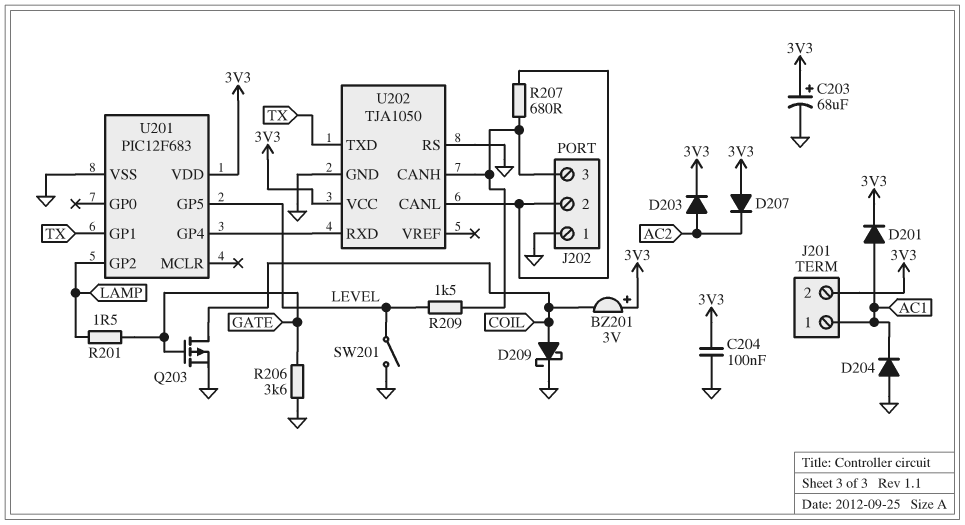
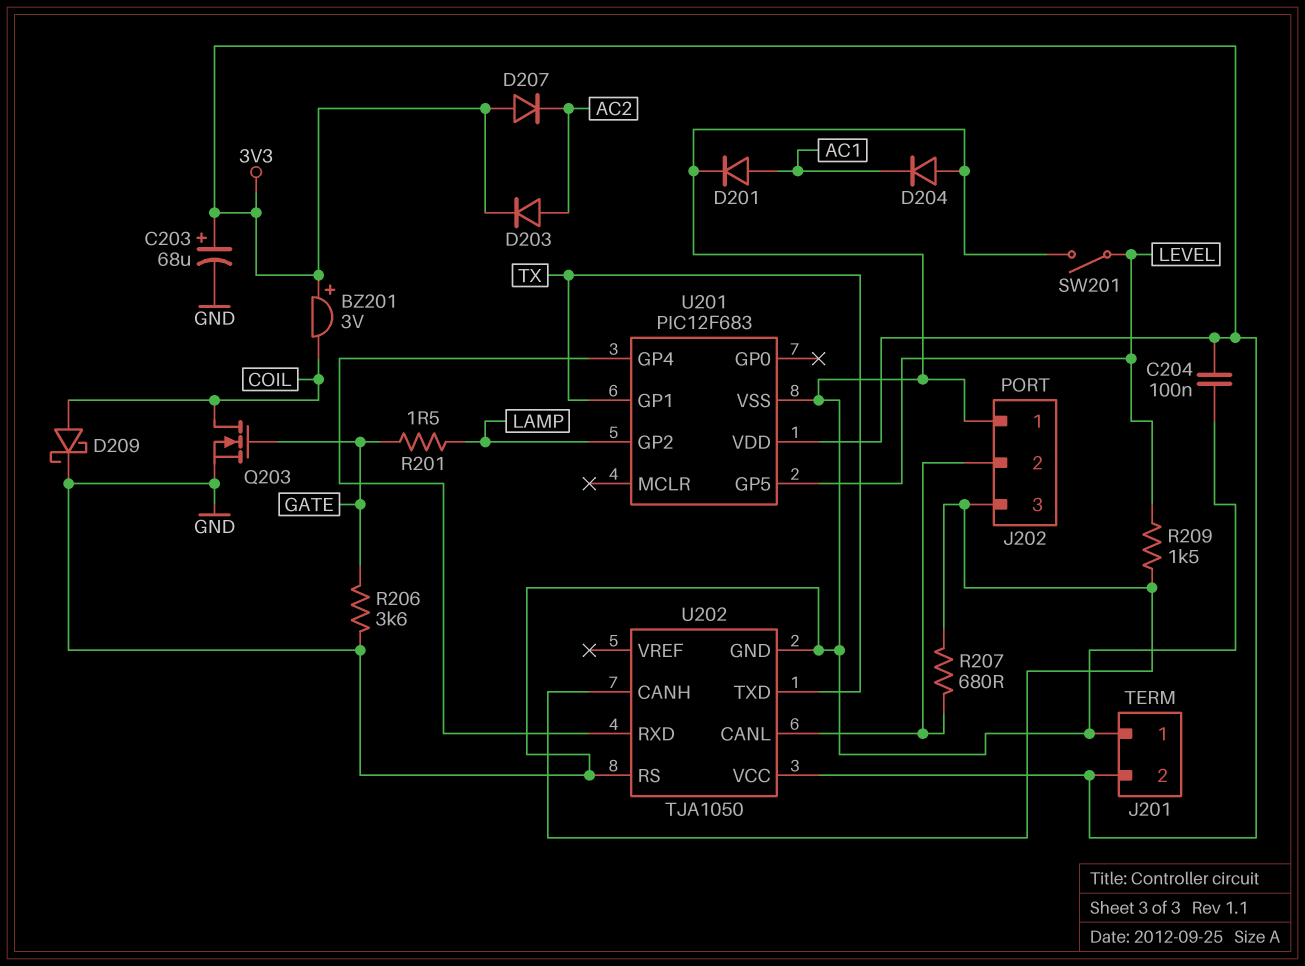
D201: diode (A AC1, K 3V3) -> diode (A AC1, K GND)
J201 pin 1: AC1 -> GND
Q203: PMOS (G GATE, D COIL, S GND) -> NMOS (G GATE, D COIL, S GND)

